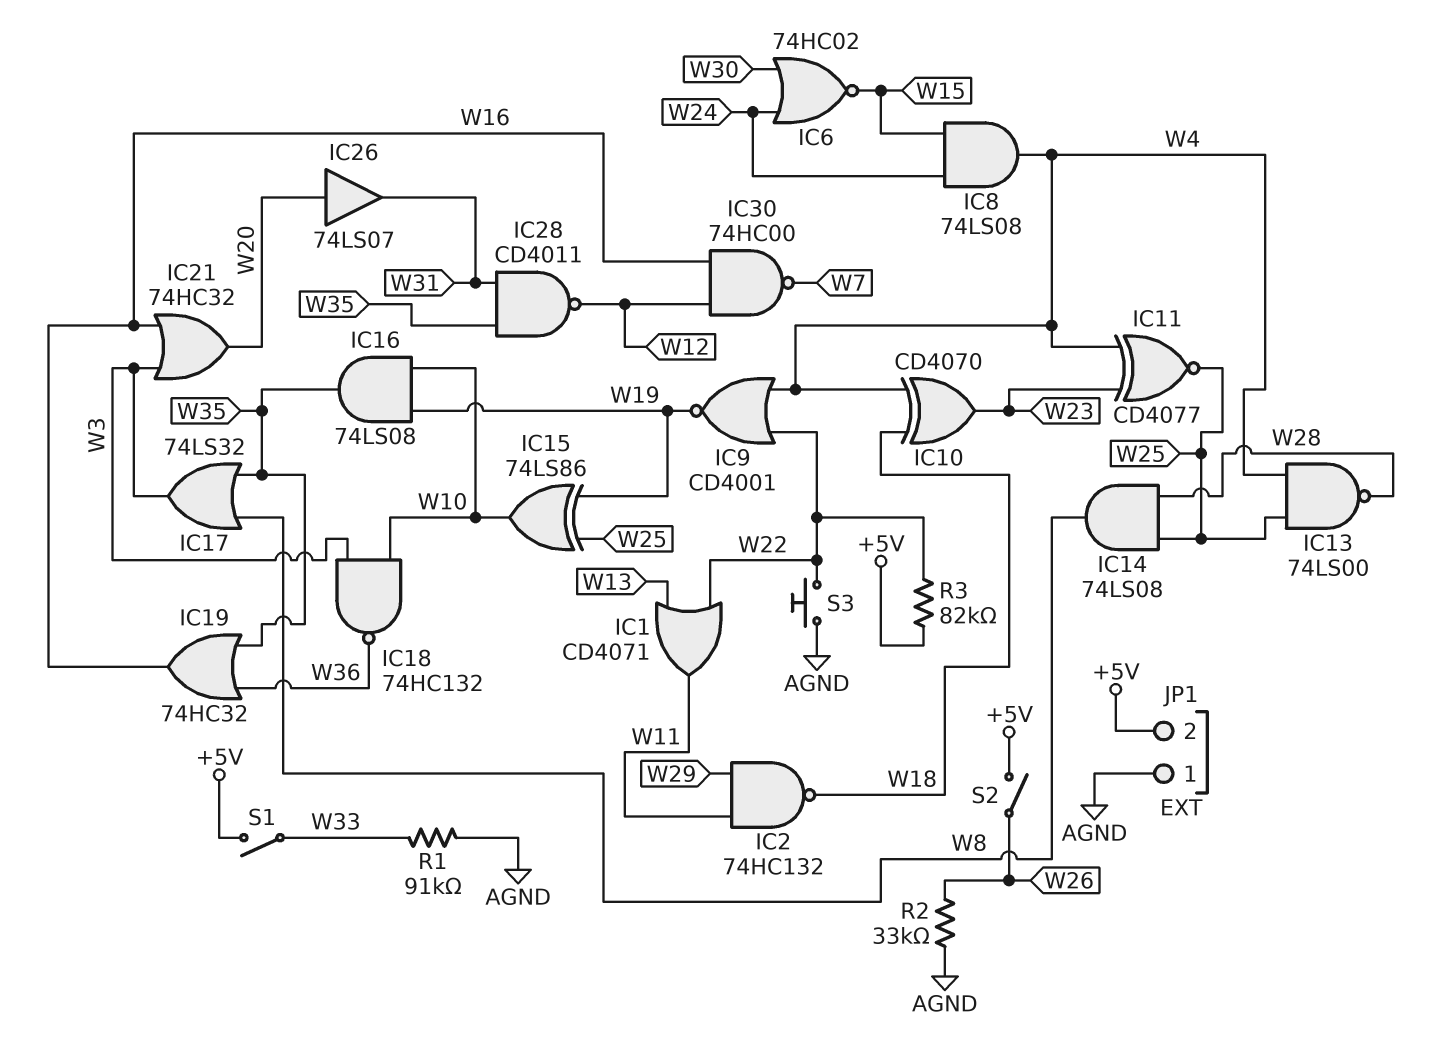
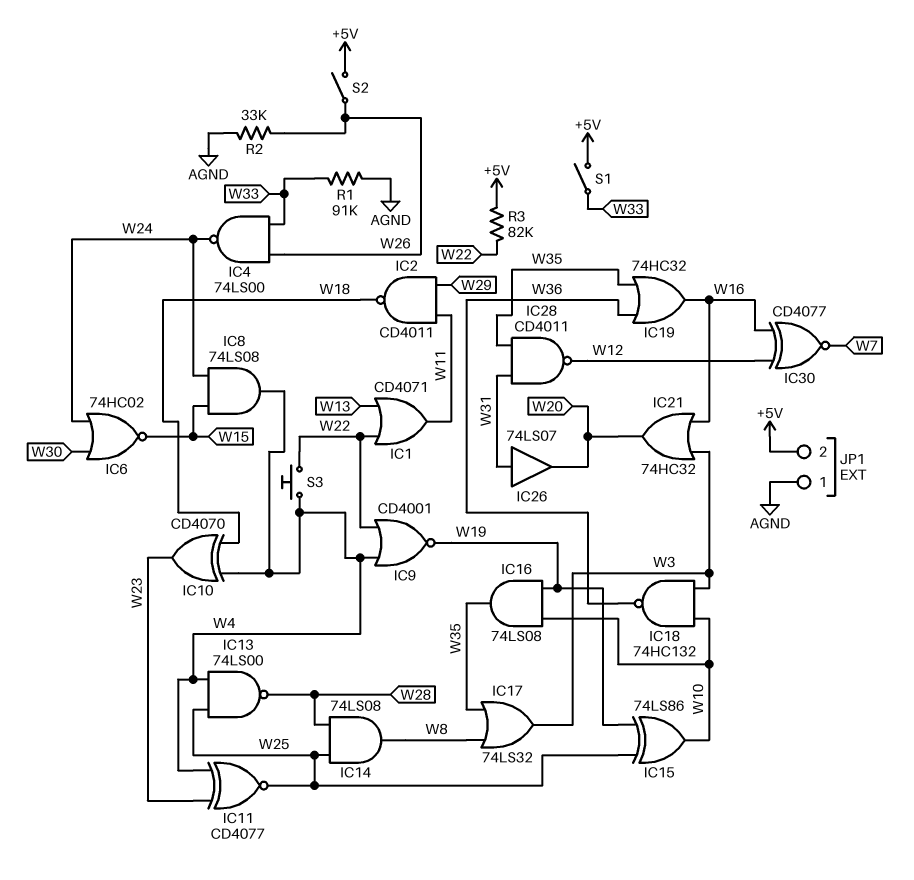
IC2: NAND 74HC132 (in W11, in W29, out W18) -> NAND CD4011 (in W11, in W29, out W18)
IC4: none -> NAND 74LS00 (in W26, in W33, out W24)
IC26: buffer 74LS07 (in W20, out W31) -> buffer 74LS07 (in W31, out W20)
IC30: NAND 74HC00 (in W12, in W16, out W7) -> XNOR CD4077 (in W12, in W16, out W7)
S3: button (AGND, W22) -> button (W4, W22)

